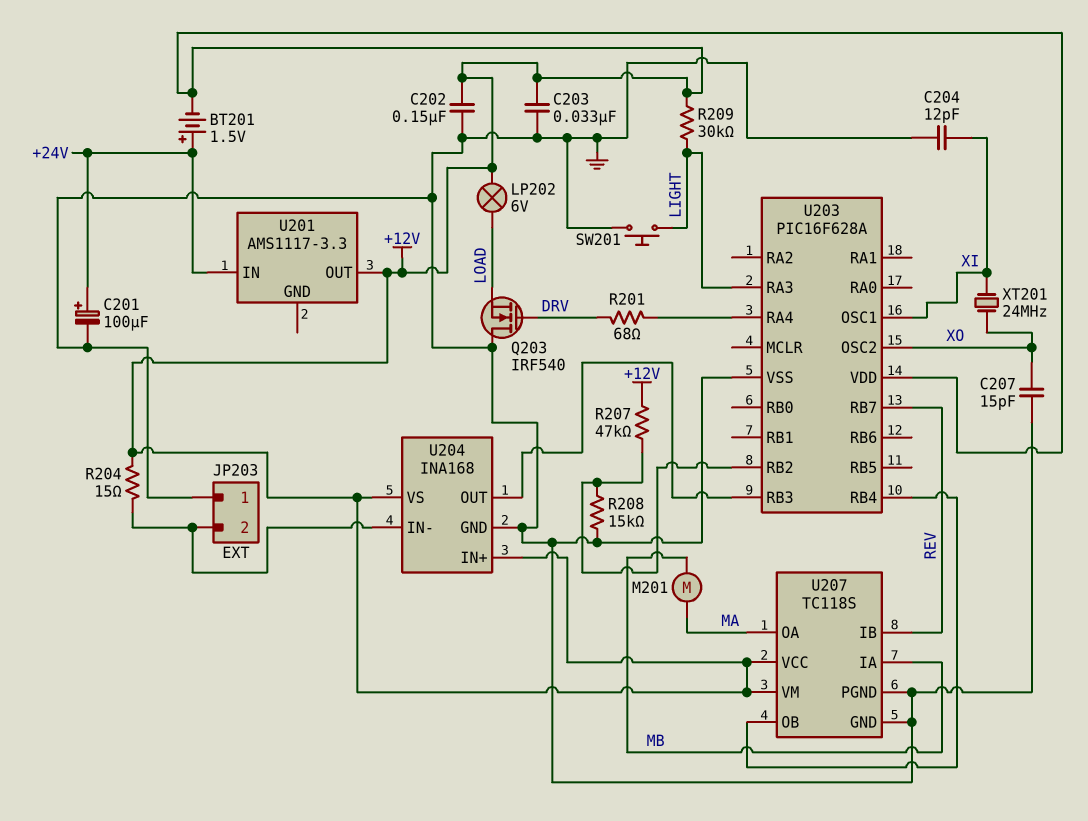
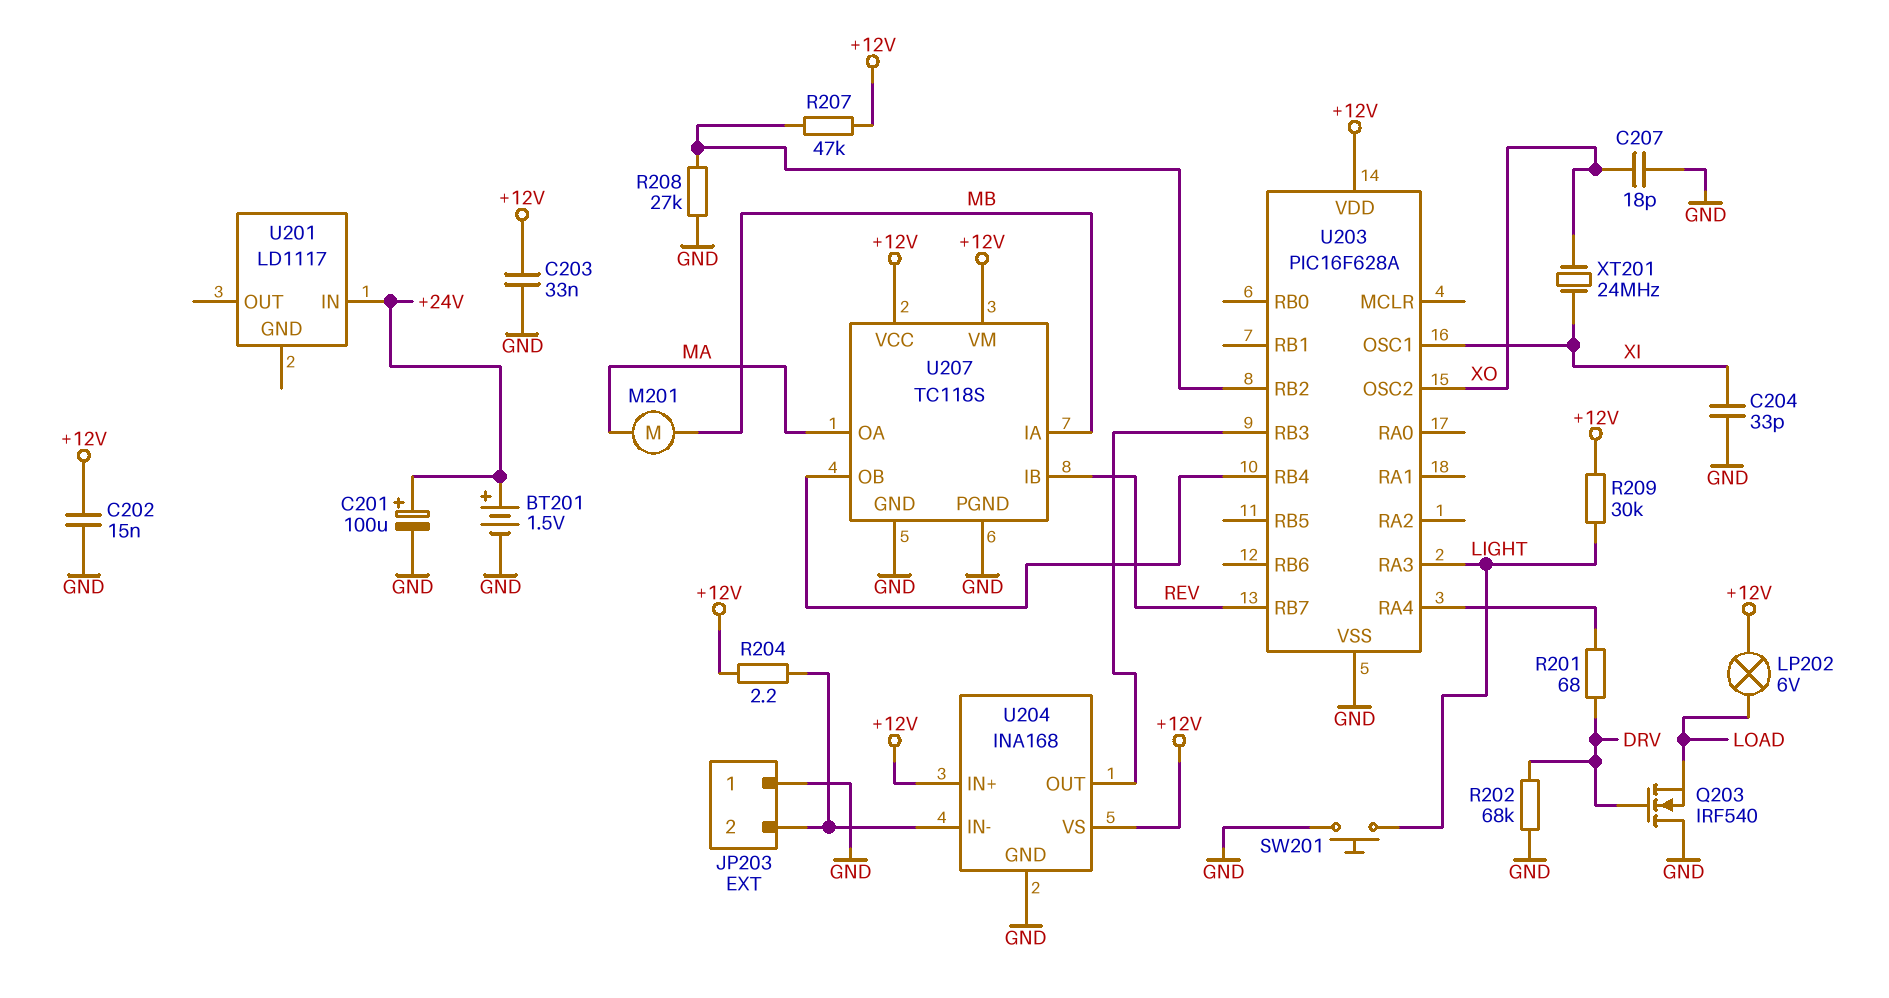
BT201: 1.5V (plus +24V, minus +12V) -> 1.5V (plus +24V, minus GND)
C202: 150nF (+12V, GND) -> 15nF (+12V, GND)
C204: 12pF (GND, XI) -> 33pF (GND, XI)
C207: 15pF (GND, XO) -> 18pF (GND, XO)
R202: none -> 68k (DRV, GND)
R204: 15 (+12V, JP203/2) -> 2.2 (+12V, JP203/2)
R208: 15k (GND, U203/RB2) -> 27k (GND, U203/RB2)
U201: AMS1117-3.3 -> LD1117
U201 pin OUT: +12V -> none

